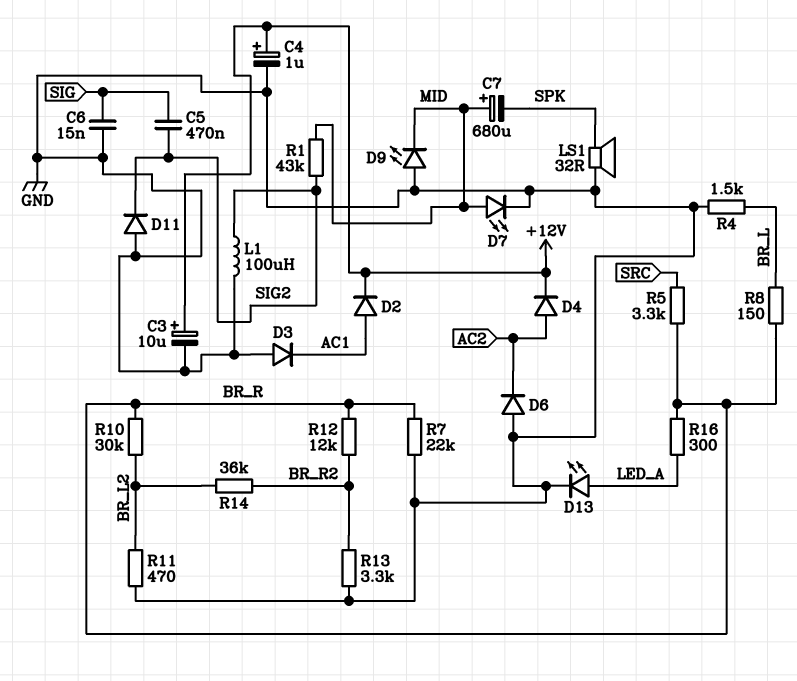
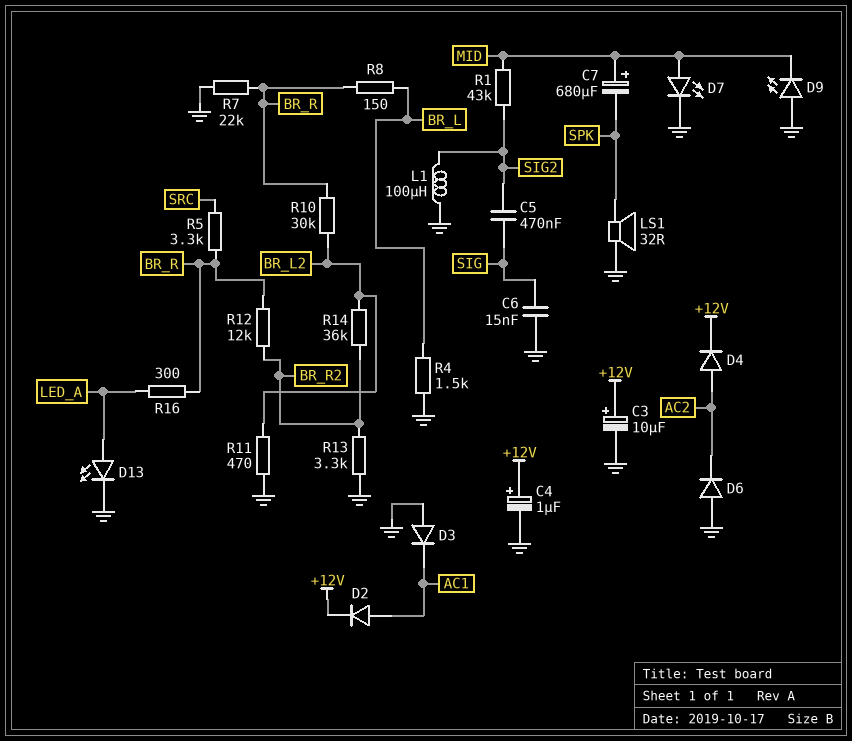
D11: diode (A GND, K SIG2) -> none

